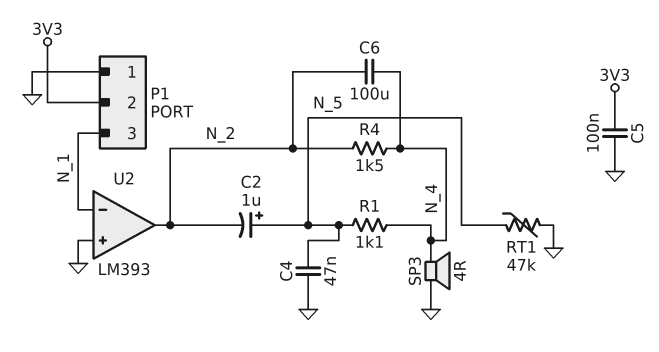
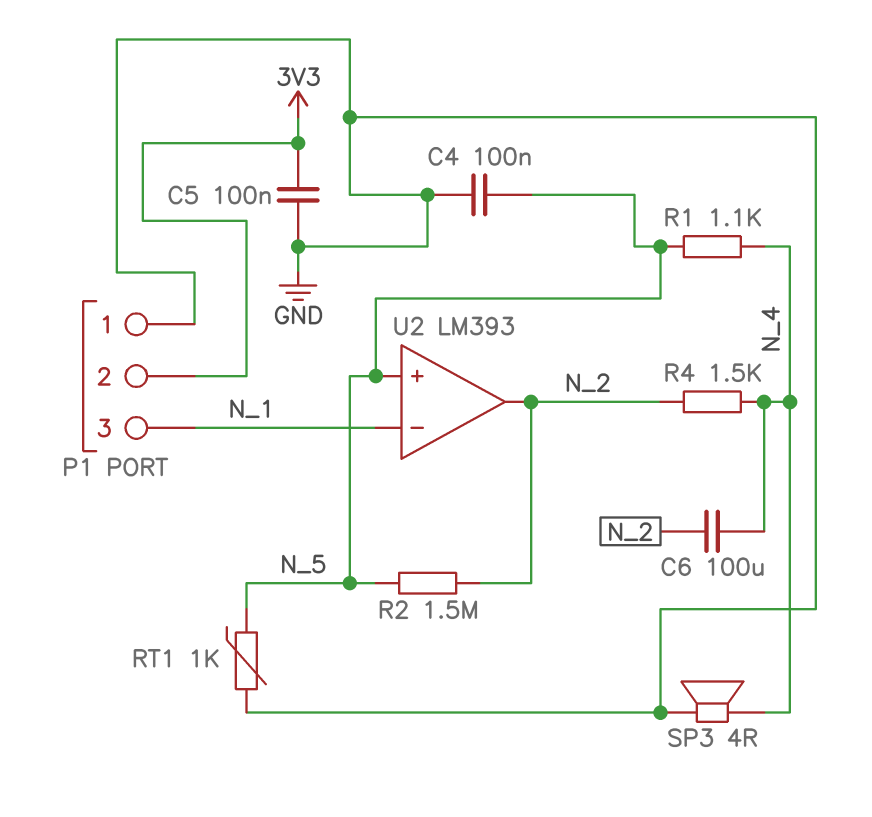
C2: 1uF (plus N_5, minus N_2) -> none
C4: 47nF (GND, N_5) -> 100nF (GND, N_5)
R2: none -> 1.5M (N_2, N_5)
RT1: 47k (GND, N_5) -> 1k (GND, N_5)
U2 pin in+: GND -> N_5

